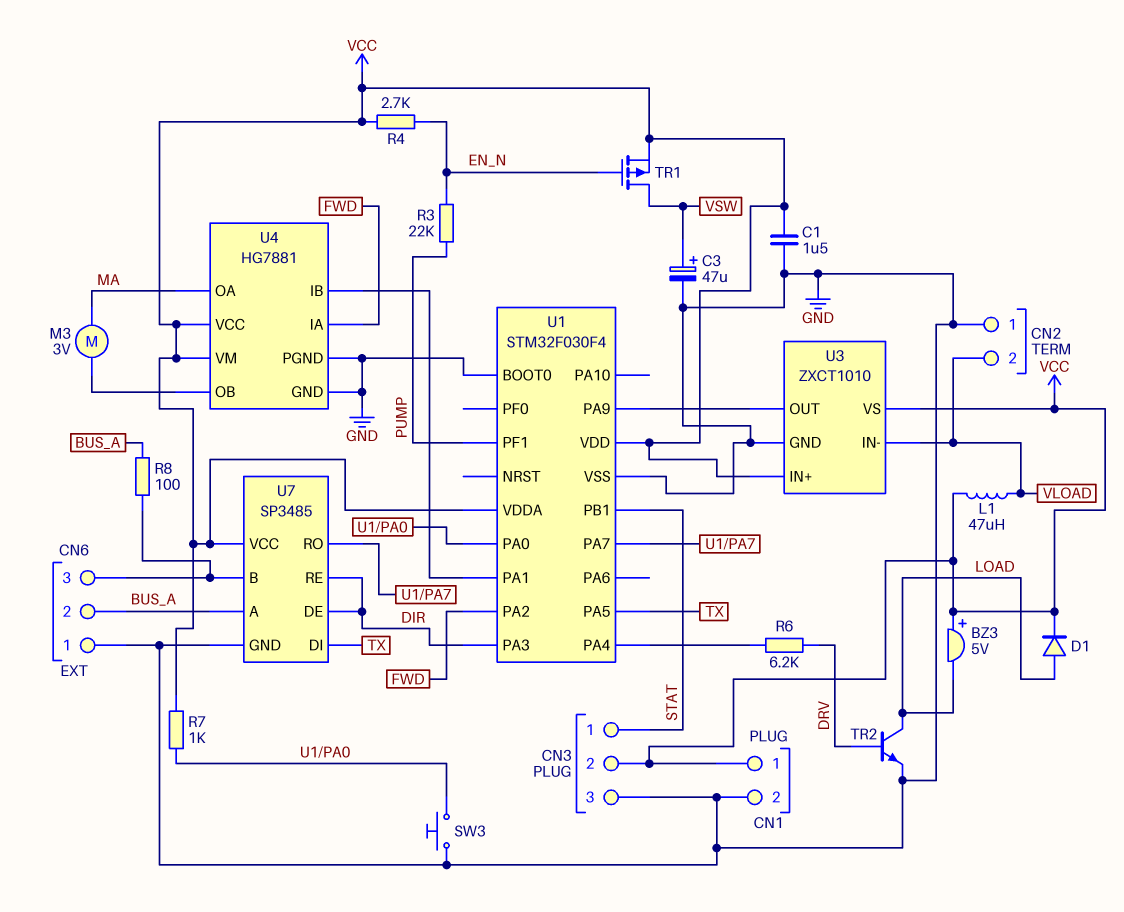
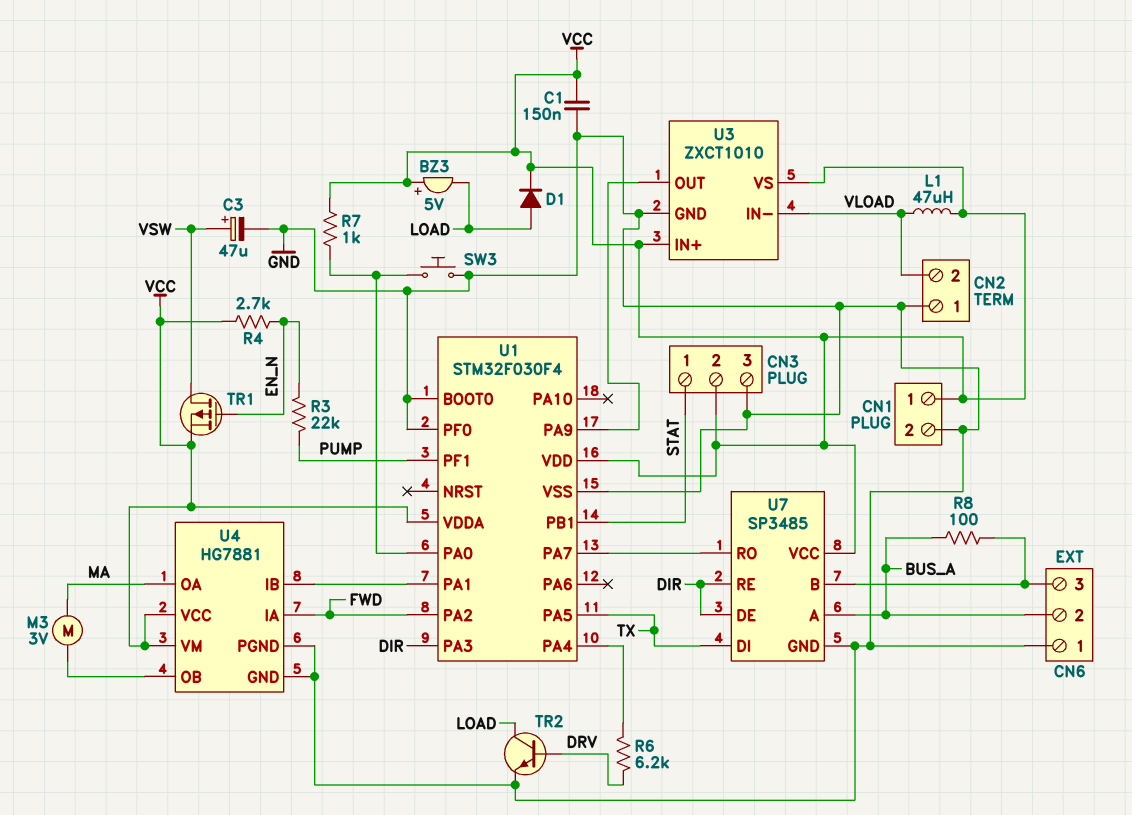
C1: 1.5uF (GND, VCC) -> 150nF (GND, VCC)
U1 pin PF0: none -> GND

